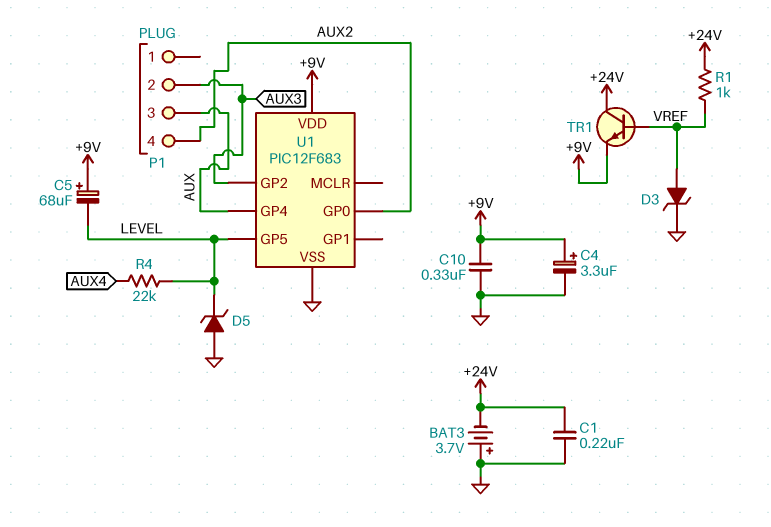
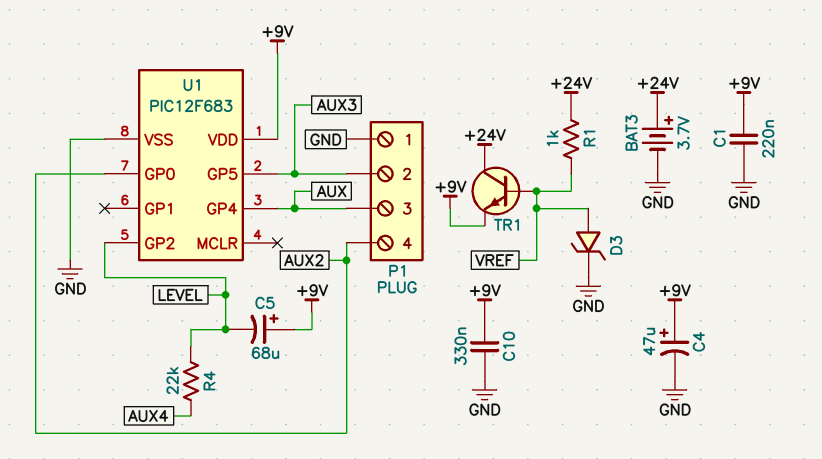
BAT3: 3.7V (plus GND, minus +24V) -> 3.7V (plus +24V, minus GND)
C1: 220nF (+24V, GND) -> 220nF (+9V, GND)
C4: 3.3uF (plus +9V, minus GND) -> 47uF (plus +9V, minus GND)
D5: zener (A GND, K LEVEL) -> none
P1 pin 1: none -> GND
U1 pin GP2: AUX3 -> LEVEL
U1 pin GP5: LEVEL -> AUX3

